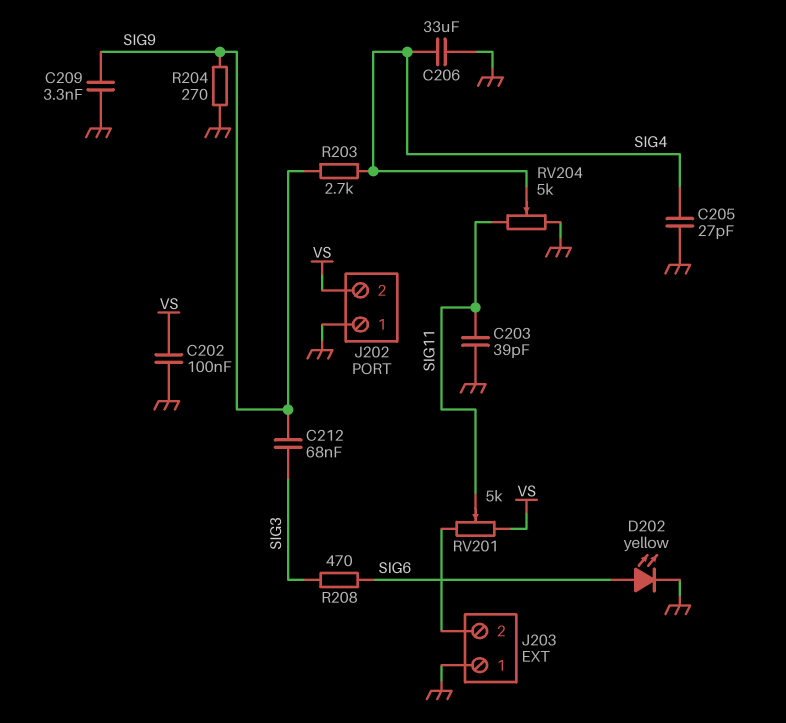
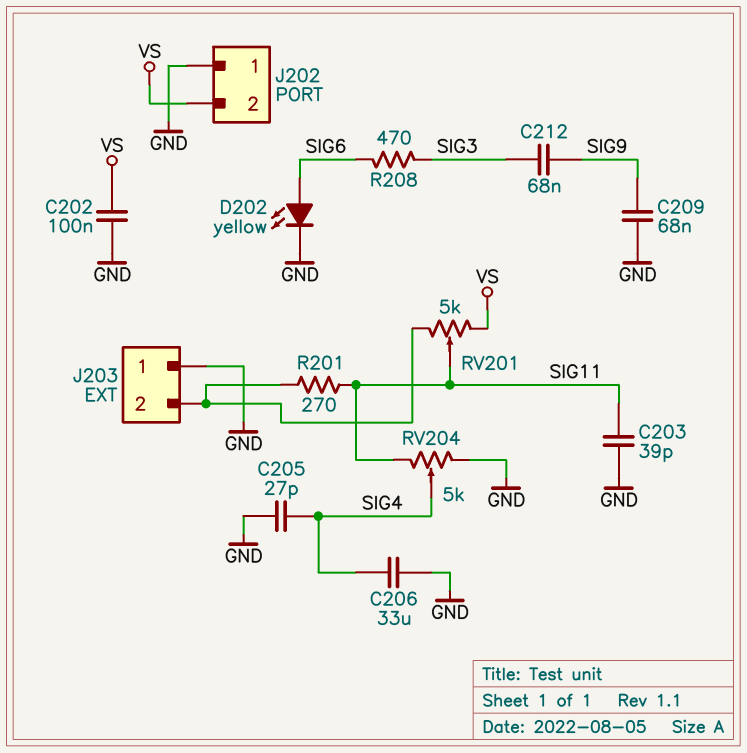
C209: 3.3nF (GND, SIG9) -> 68nF (GND, SIG9)
R201: none -> 270 (J203/2, SIG11)
R203: 2.7k (SIG4, SIG9) -> none
R204: 270 (GND, SIG9) -> none

